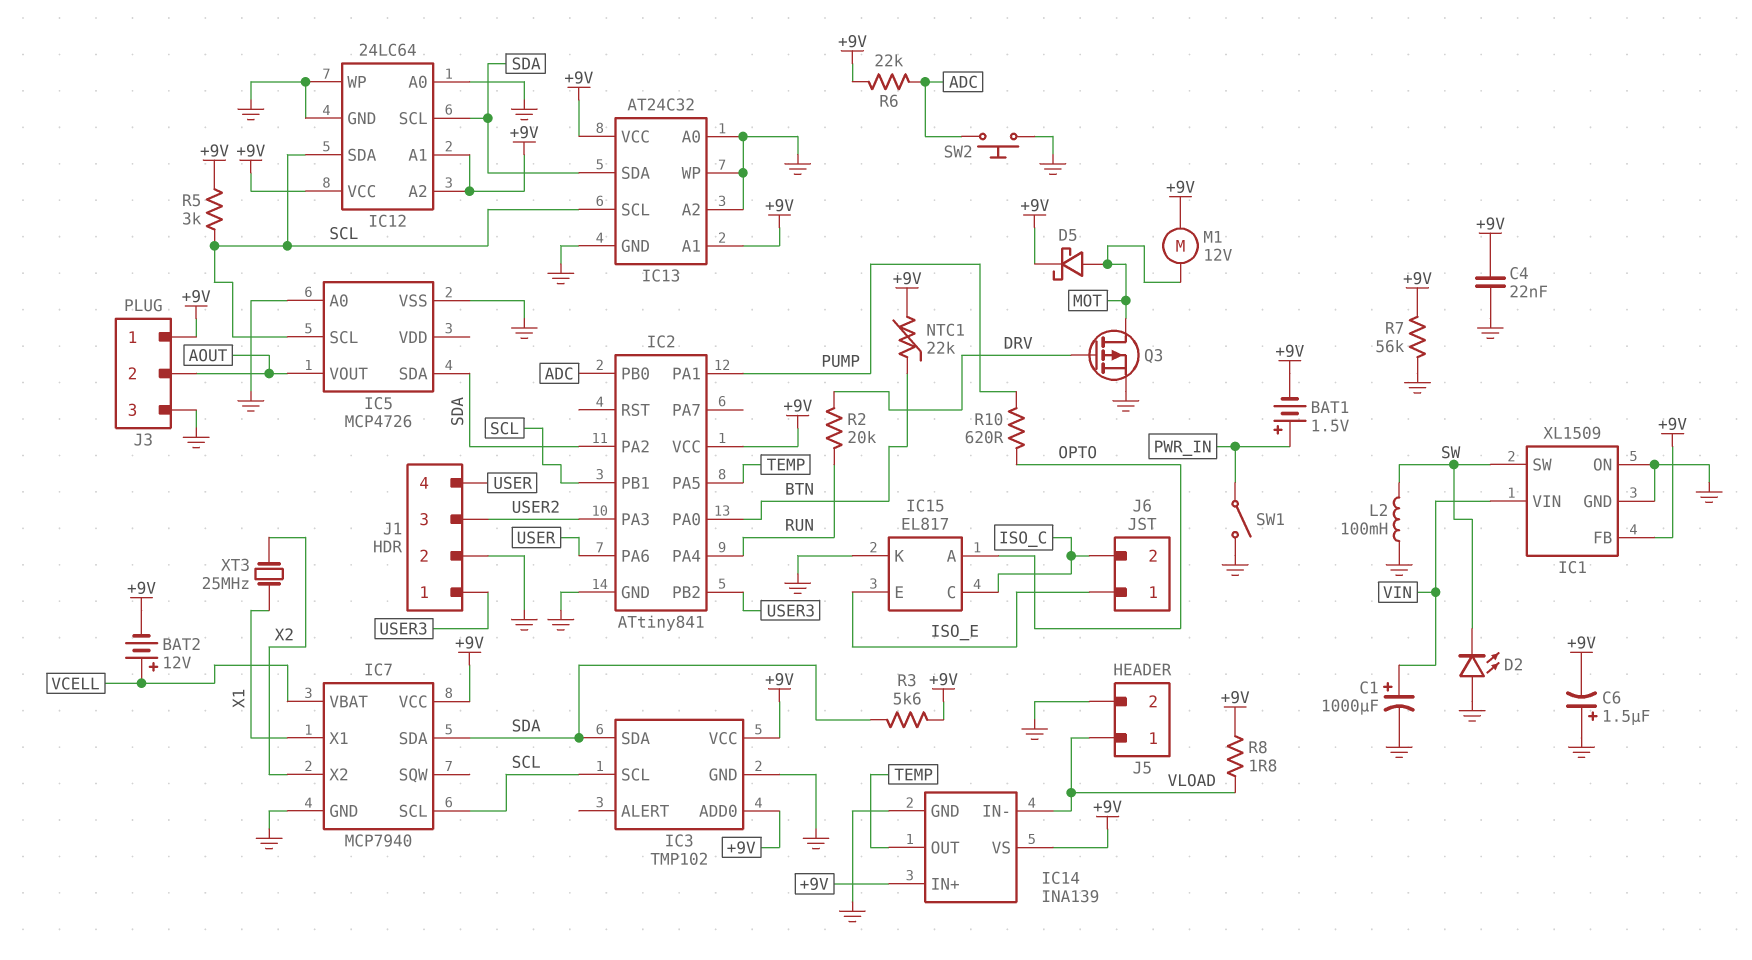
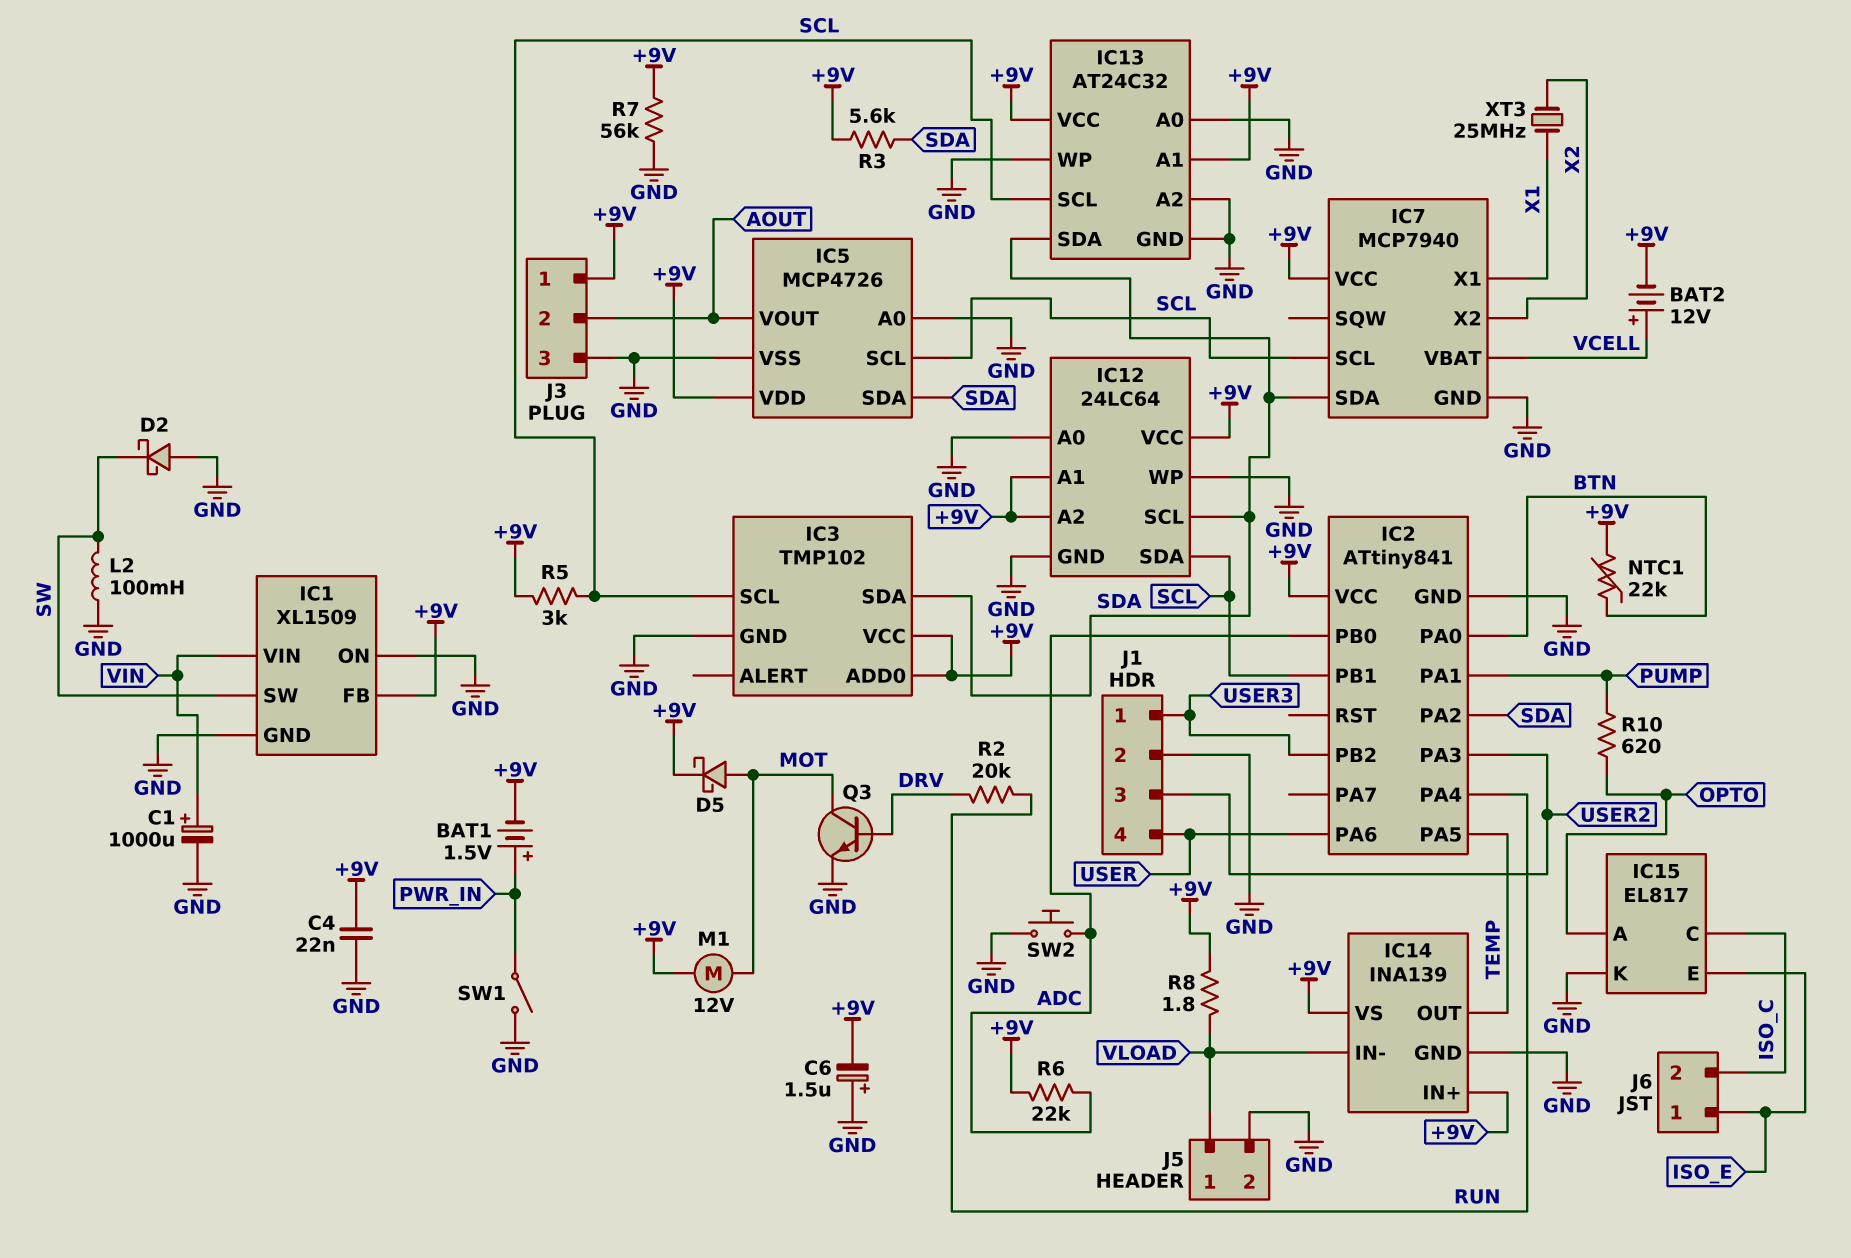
D2: LED (A GND, K SW) -> schottky (A GND, K SW)
IC5 pin VDD: none -> +9V
Q3: PMOS (G DRV, D MOT, S GND) -> NPN (B DRV, C MOT, E GND)

